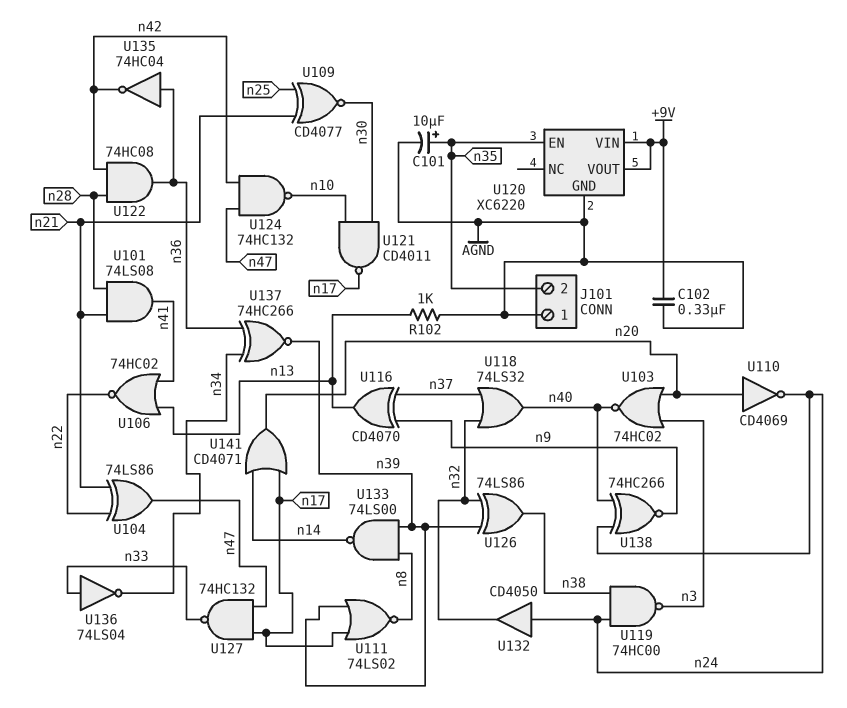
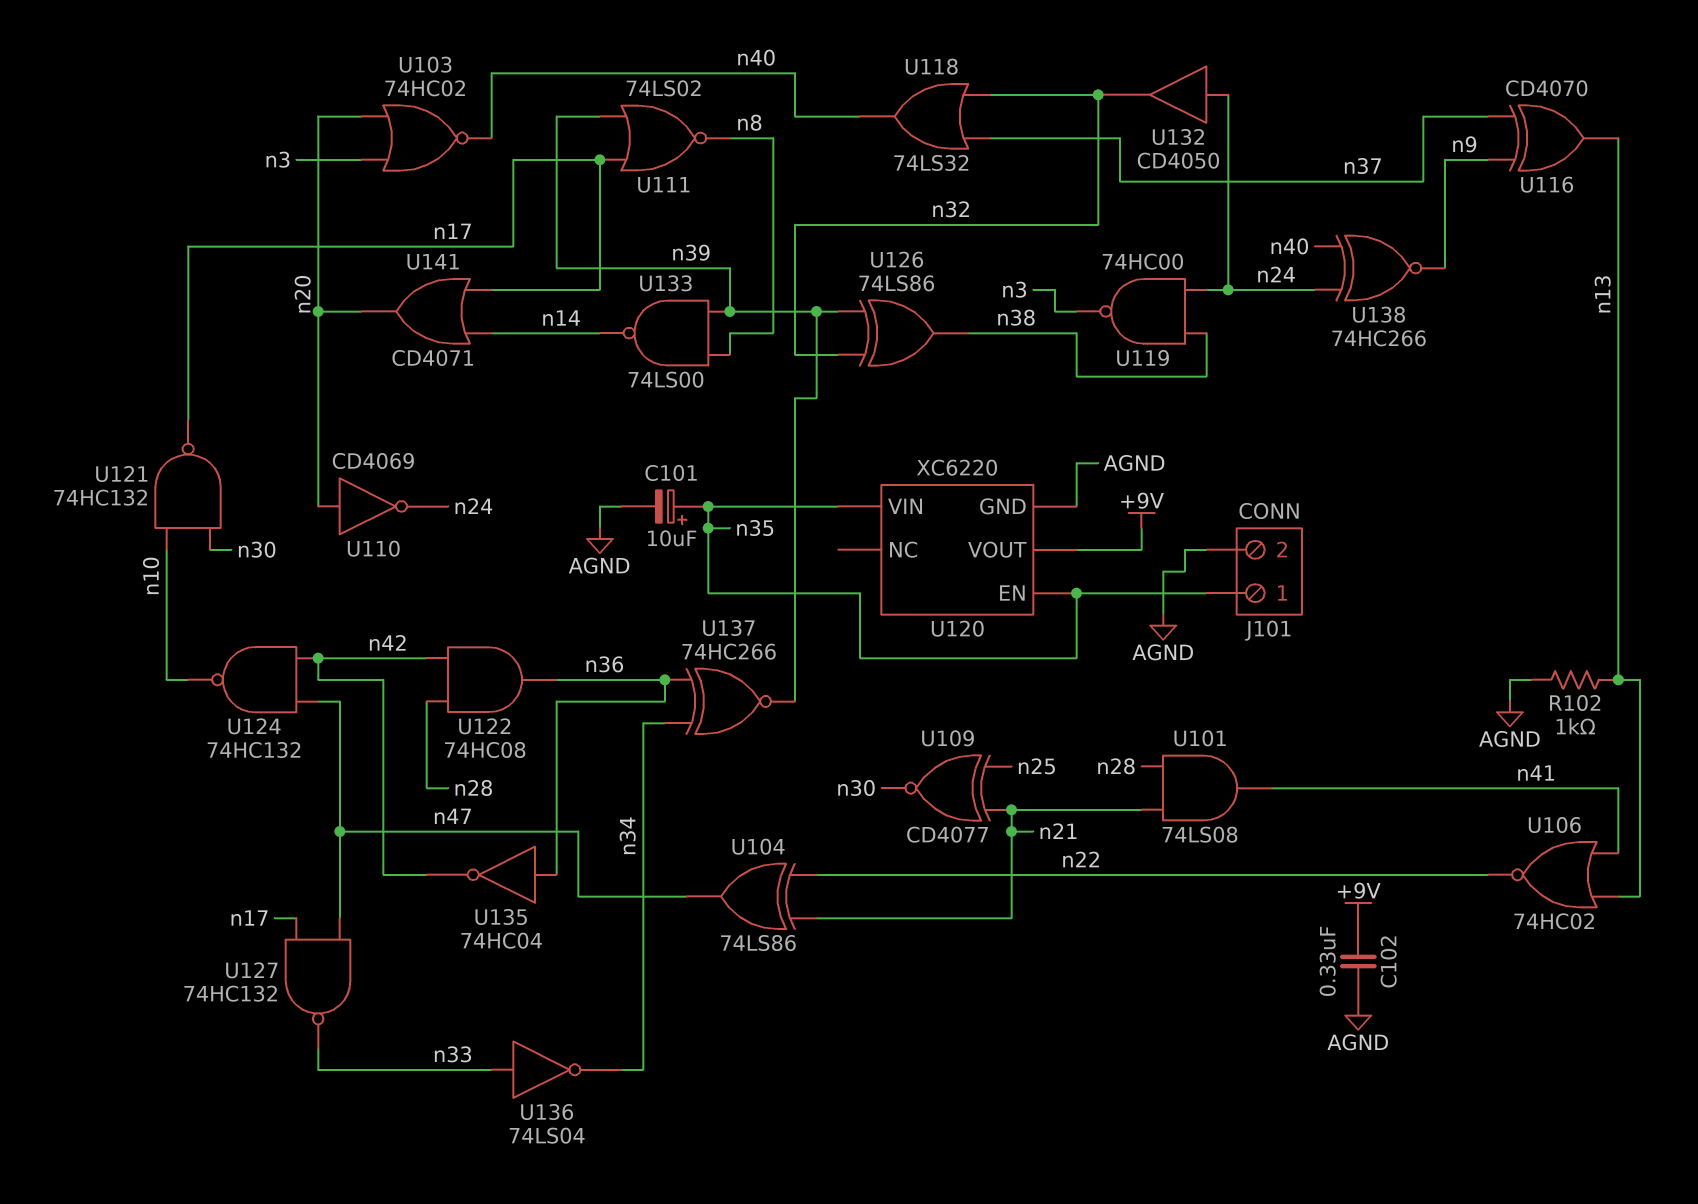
J101 pin 1: AGND -> n35
J101 pin 2: n35 -> AGND
U120 pin VIN: +9V -> n35
U121: NAND CD4011 (in n10, in n30, out n17) -> NAND 74HC132 (in n10, in n30, out n17)

